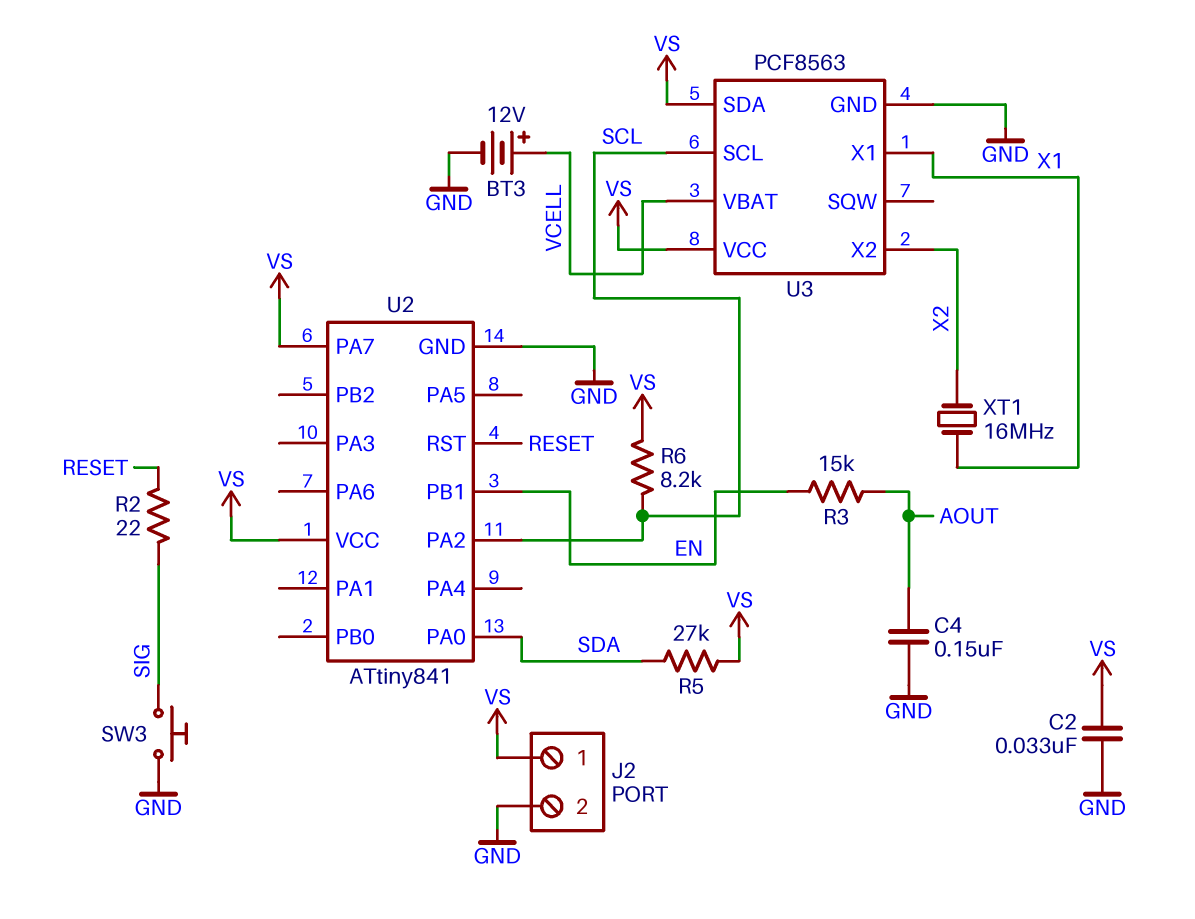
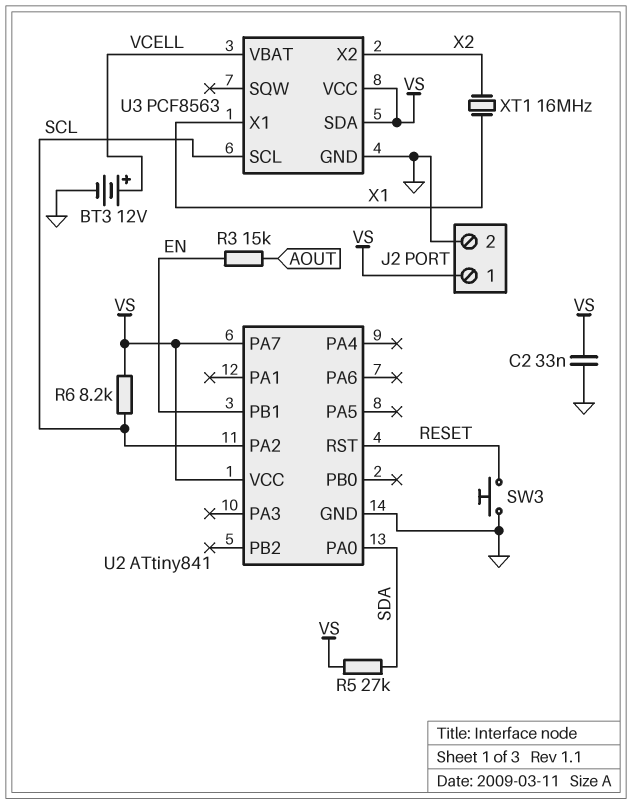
C4: 150nF (AOUT, GND) -> none
R2: 22 (RESET, SIG) -> none
SW3: button (GND, SIG) -> button (GND, RESET)

